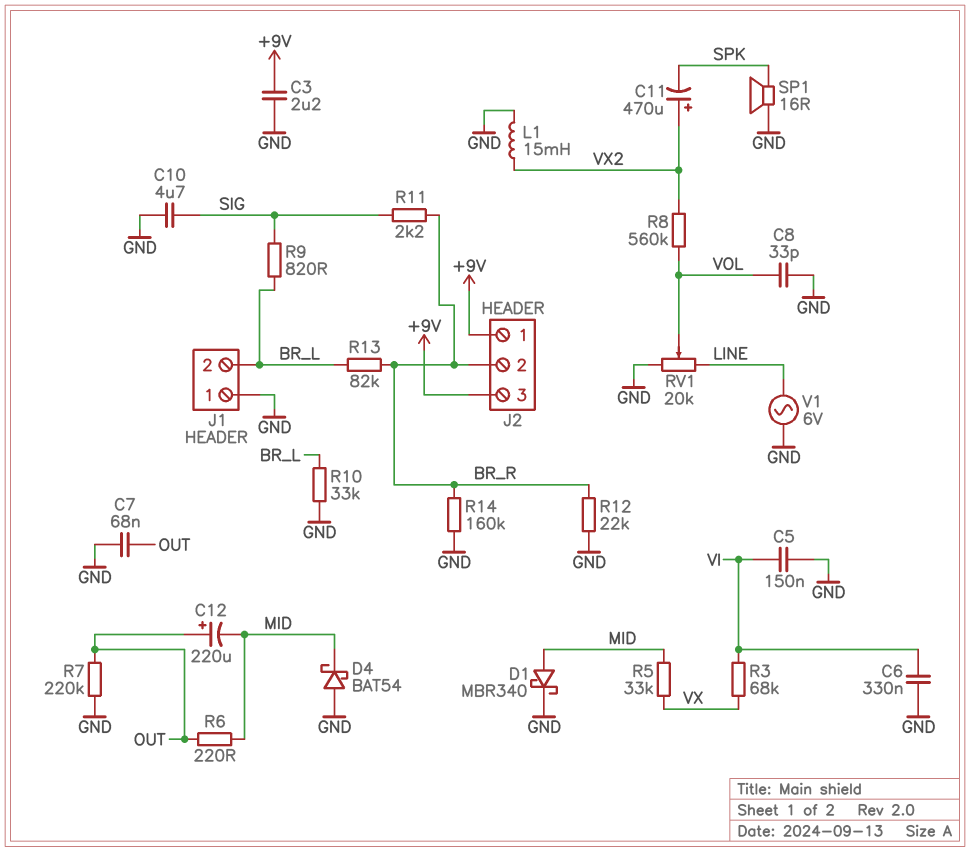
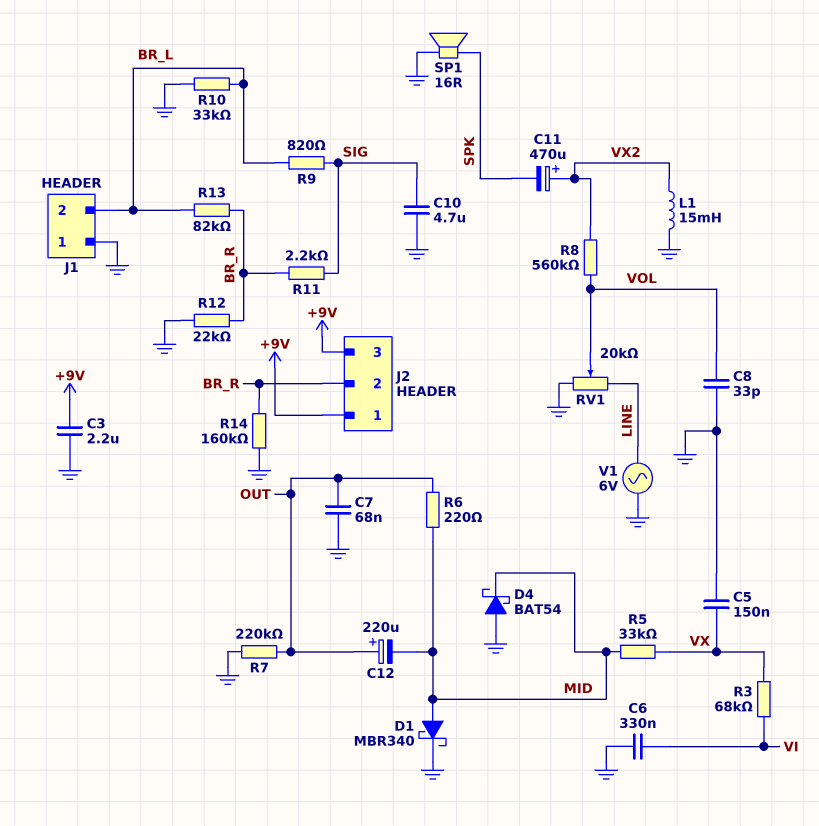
C5: 150nF (GND, VI) -> 150nF (GND, VX)

